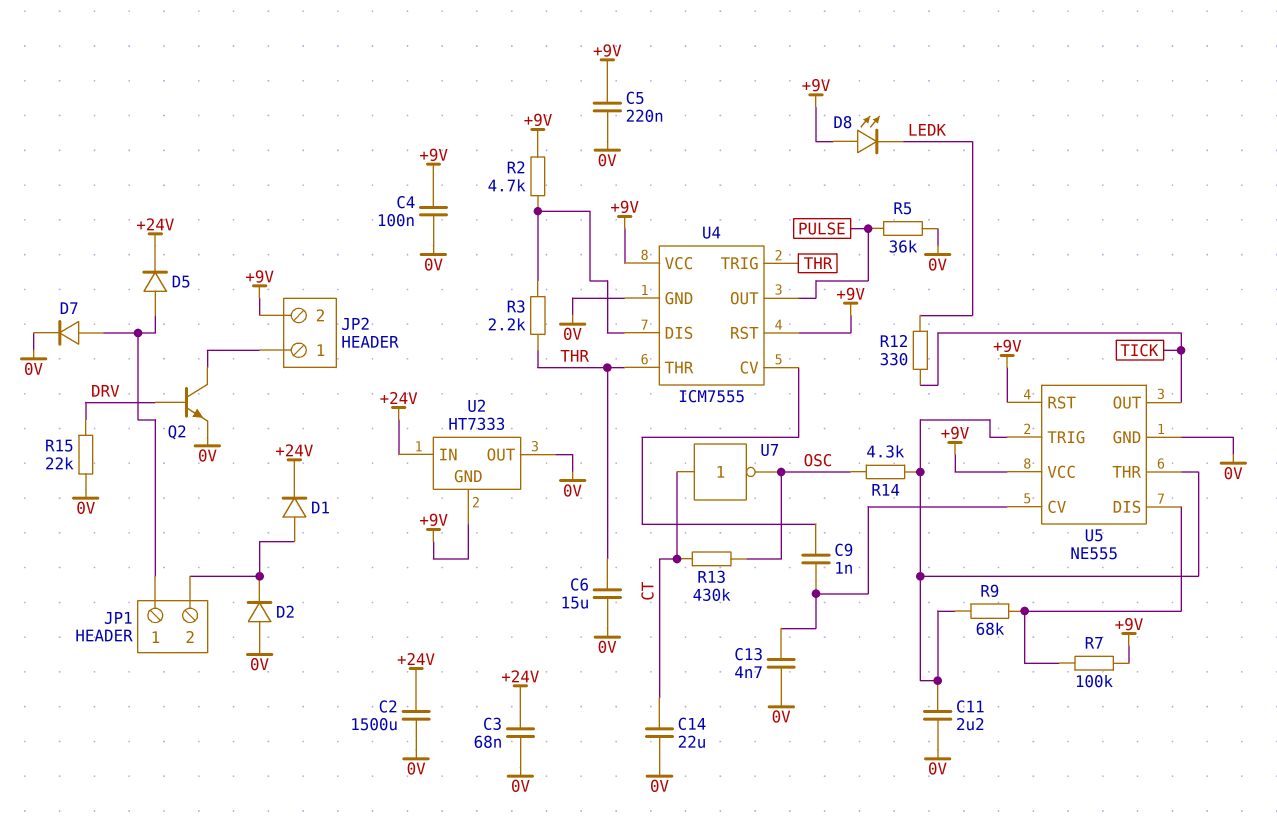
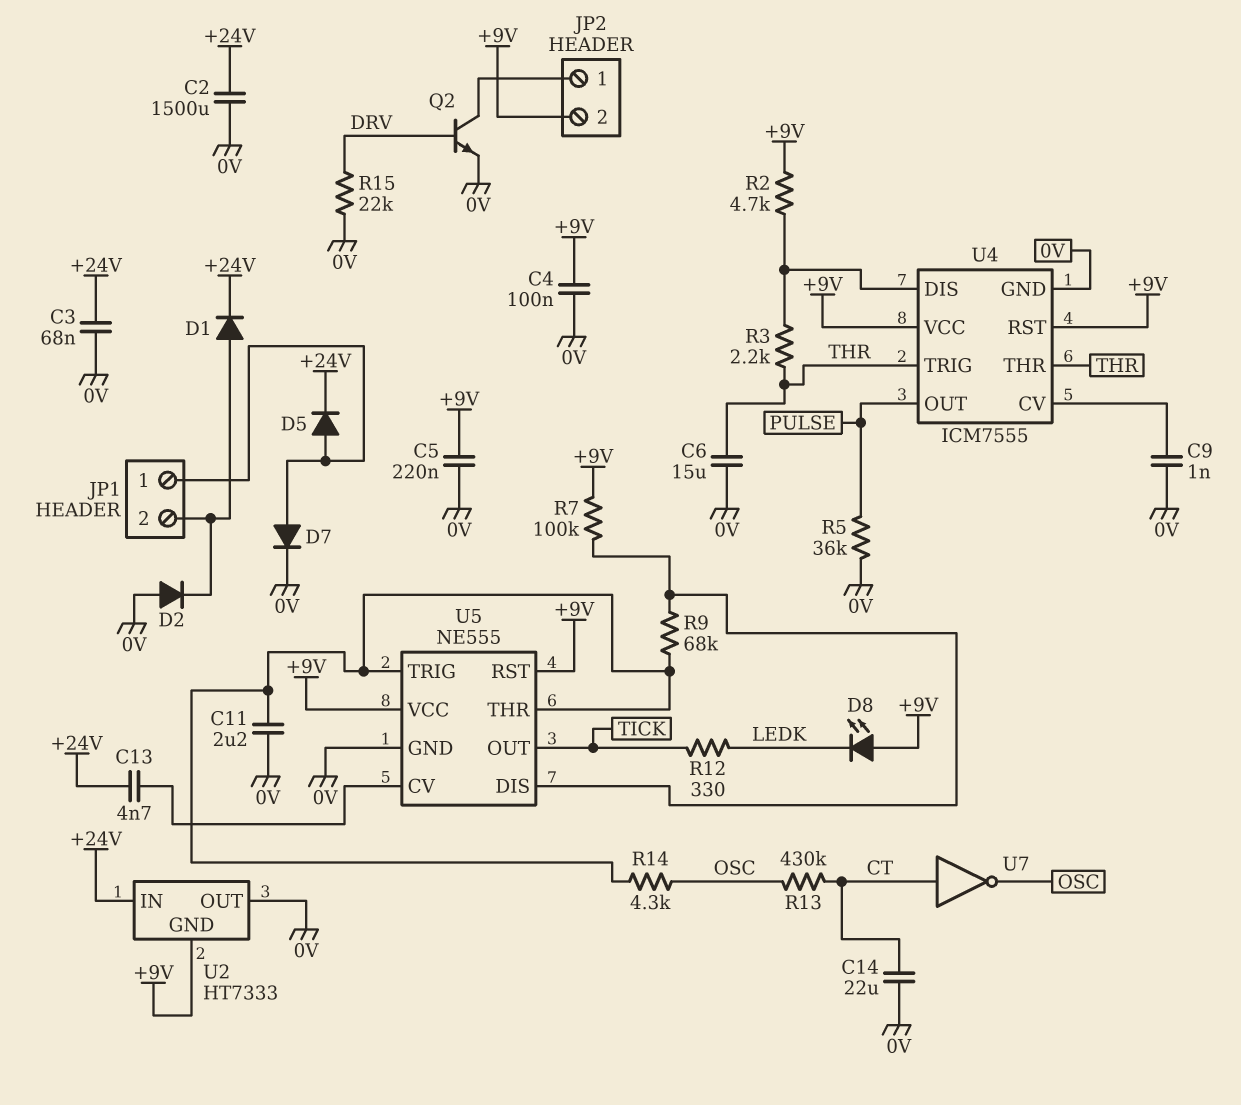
C9: 1nF (U4/CV, U5/CV) -> 1nF (0V, U4/CV)
C13: 4.7nF (0V, U5/CV) -> 4.7nF (+24V, U5/CV)

